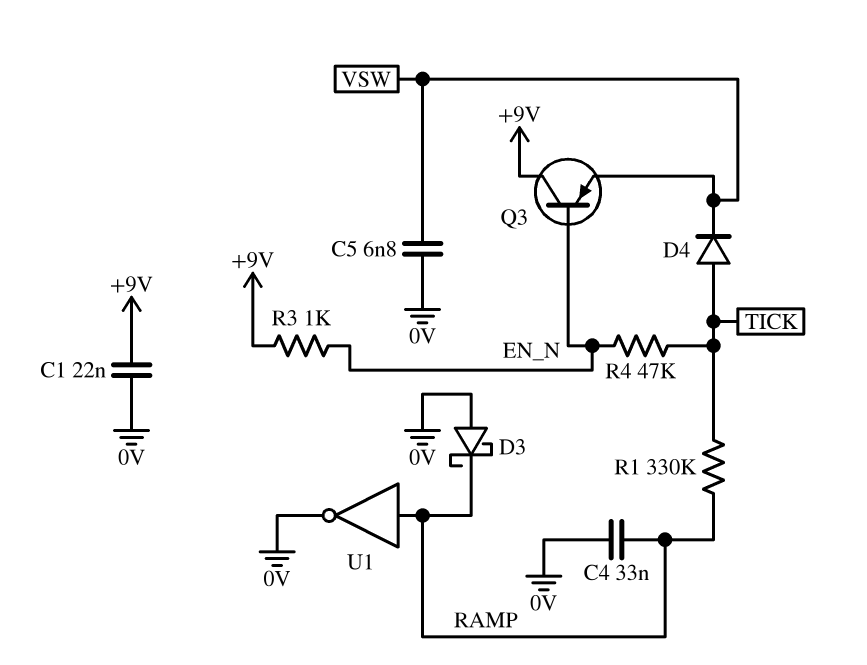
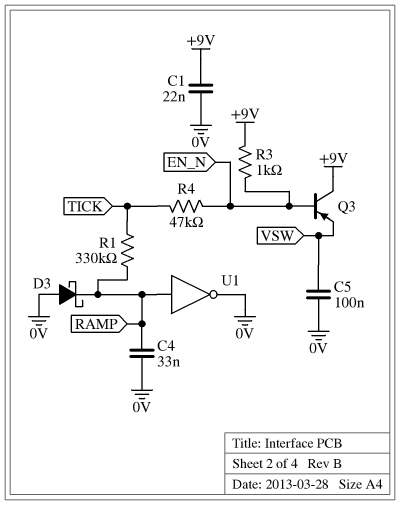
C5: 6.8nF (0V, VSW) -> 100nF (0V, VSW)
D4: diode (A TICK, K VSW) -> none

